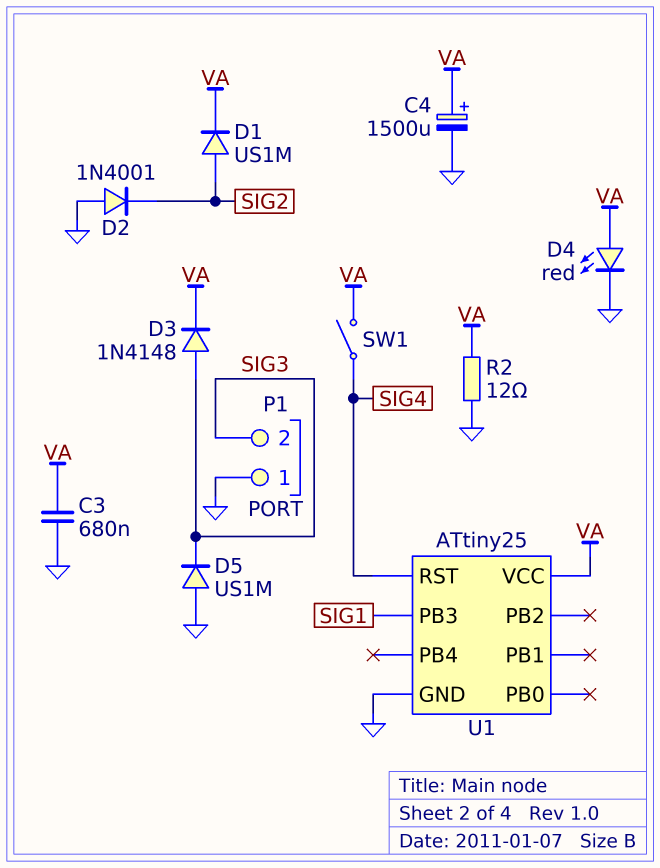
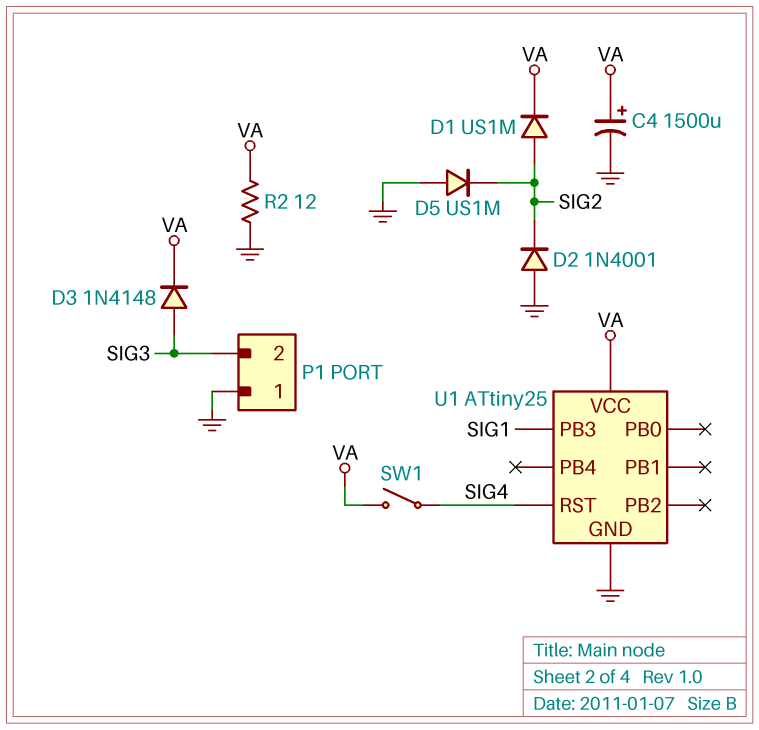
C3: 680nF (GND, VA) -> none
D4: LED red (A VA, K GND) -> none
D5: diode US1M (A GND, K SIG3) -> diode US1M (A GND, K SIG2)

